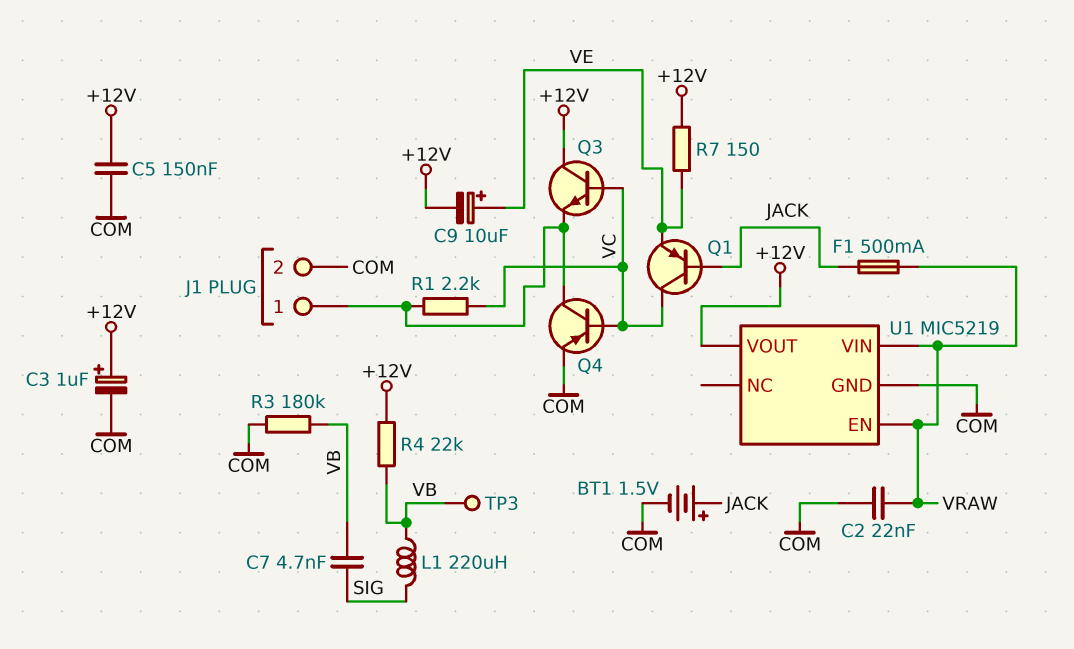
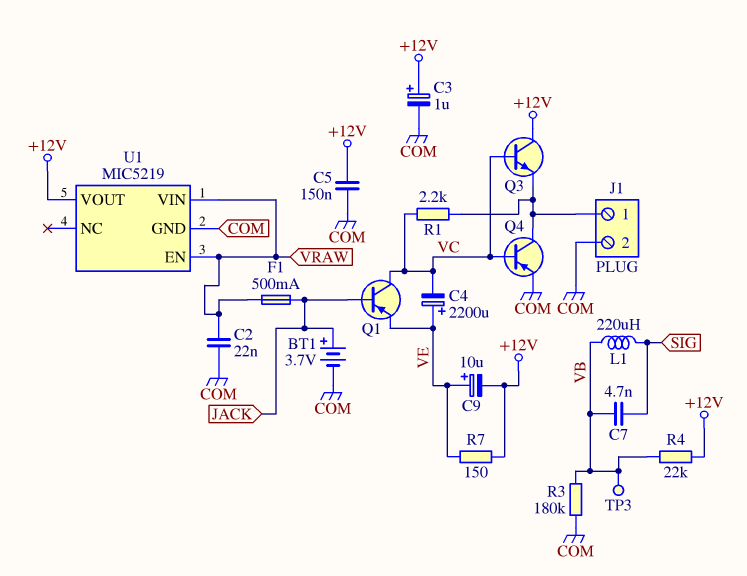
BT1: 1.5V (plus JACK, minus COM) -> 3.7V (plus JACK, minus COM)
C4: none -> 2200uF (plus VE, minus VC)

